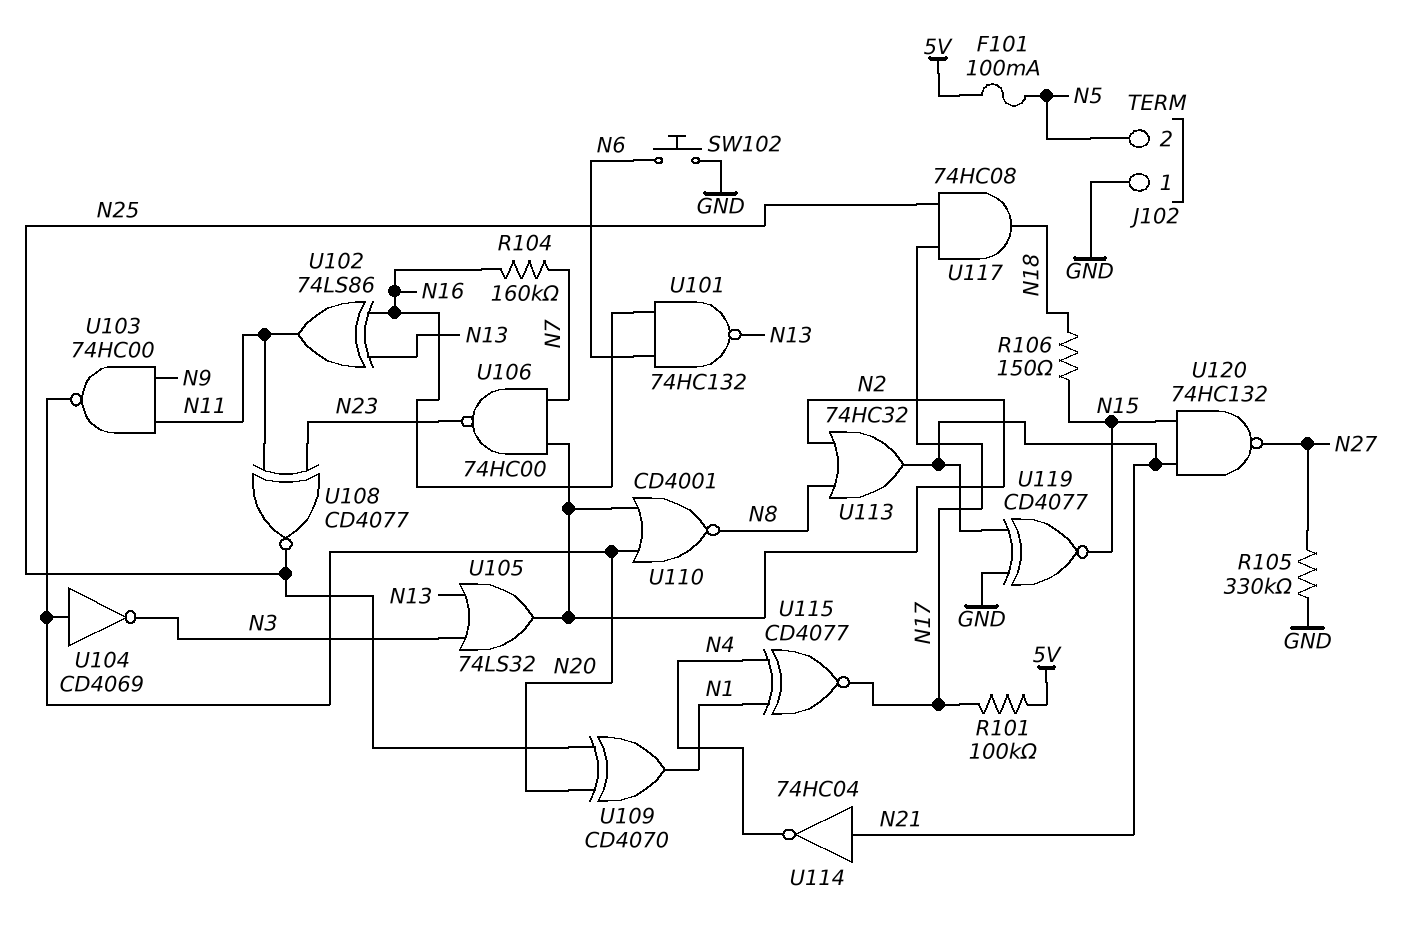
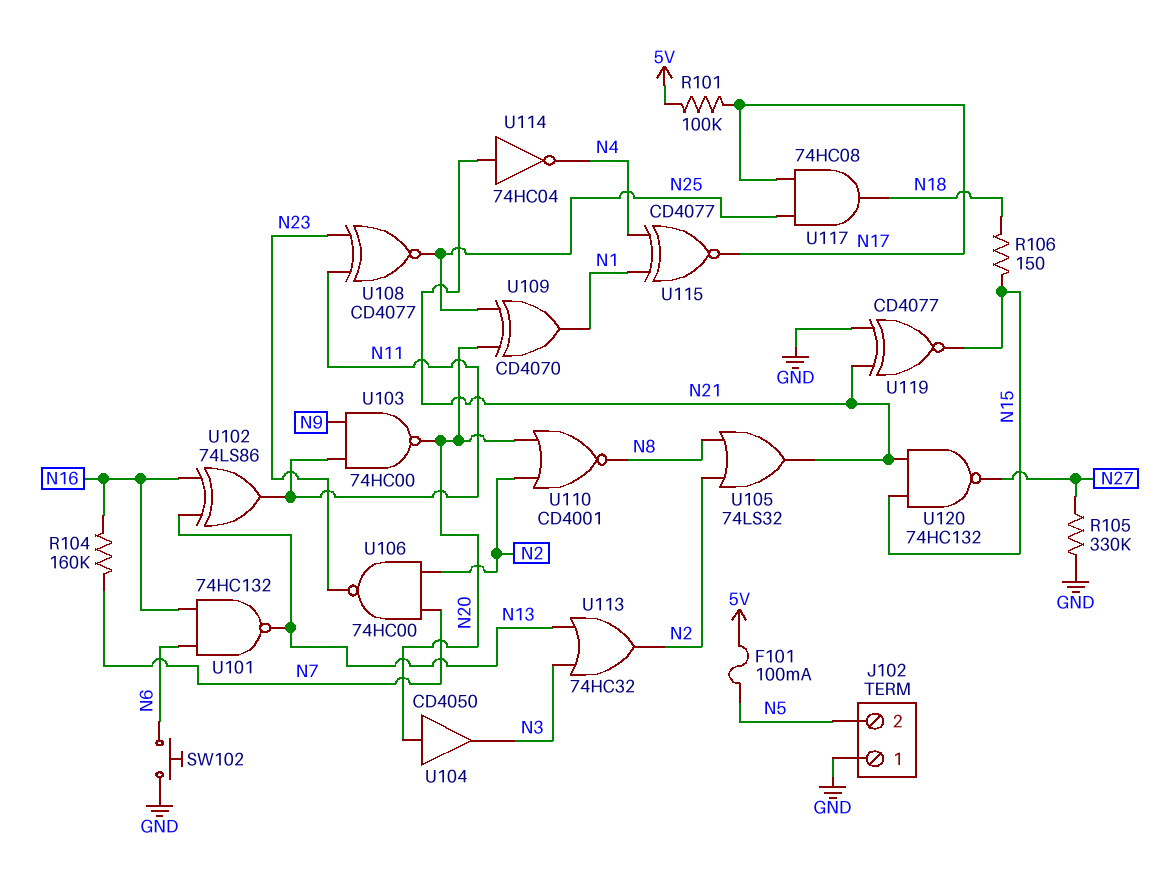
U104: NOT CD4069 (in N20, out N3) -> buffer CD4050 (in N20, out N3)
U105: OR 74LS32 (in N3, in N13, out N2) -> OR 74LS32 (in N2, in N8, out N21)
U113: OR 74HC32 (in N2, in N8, out N21) -> OR 74HC32 (in N3, in N13, out N2)

